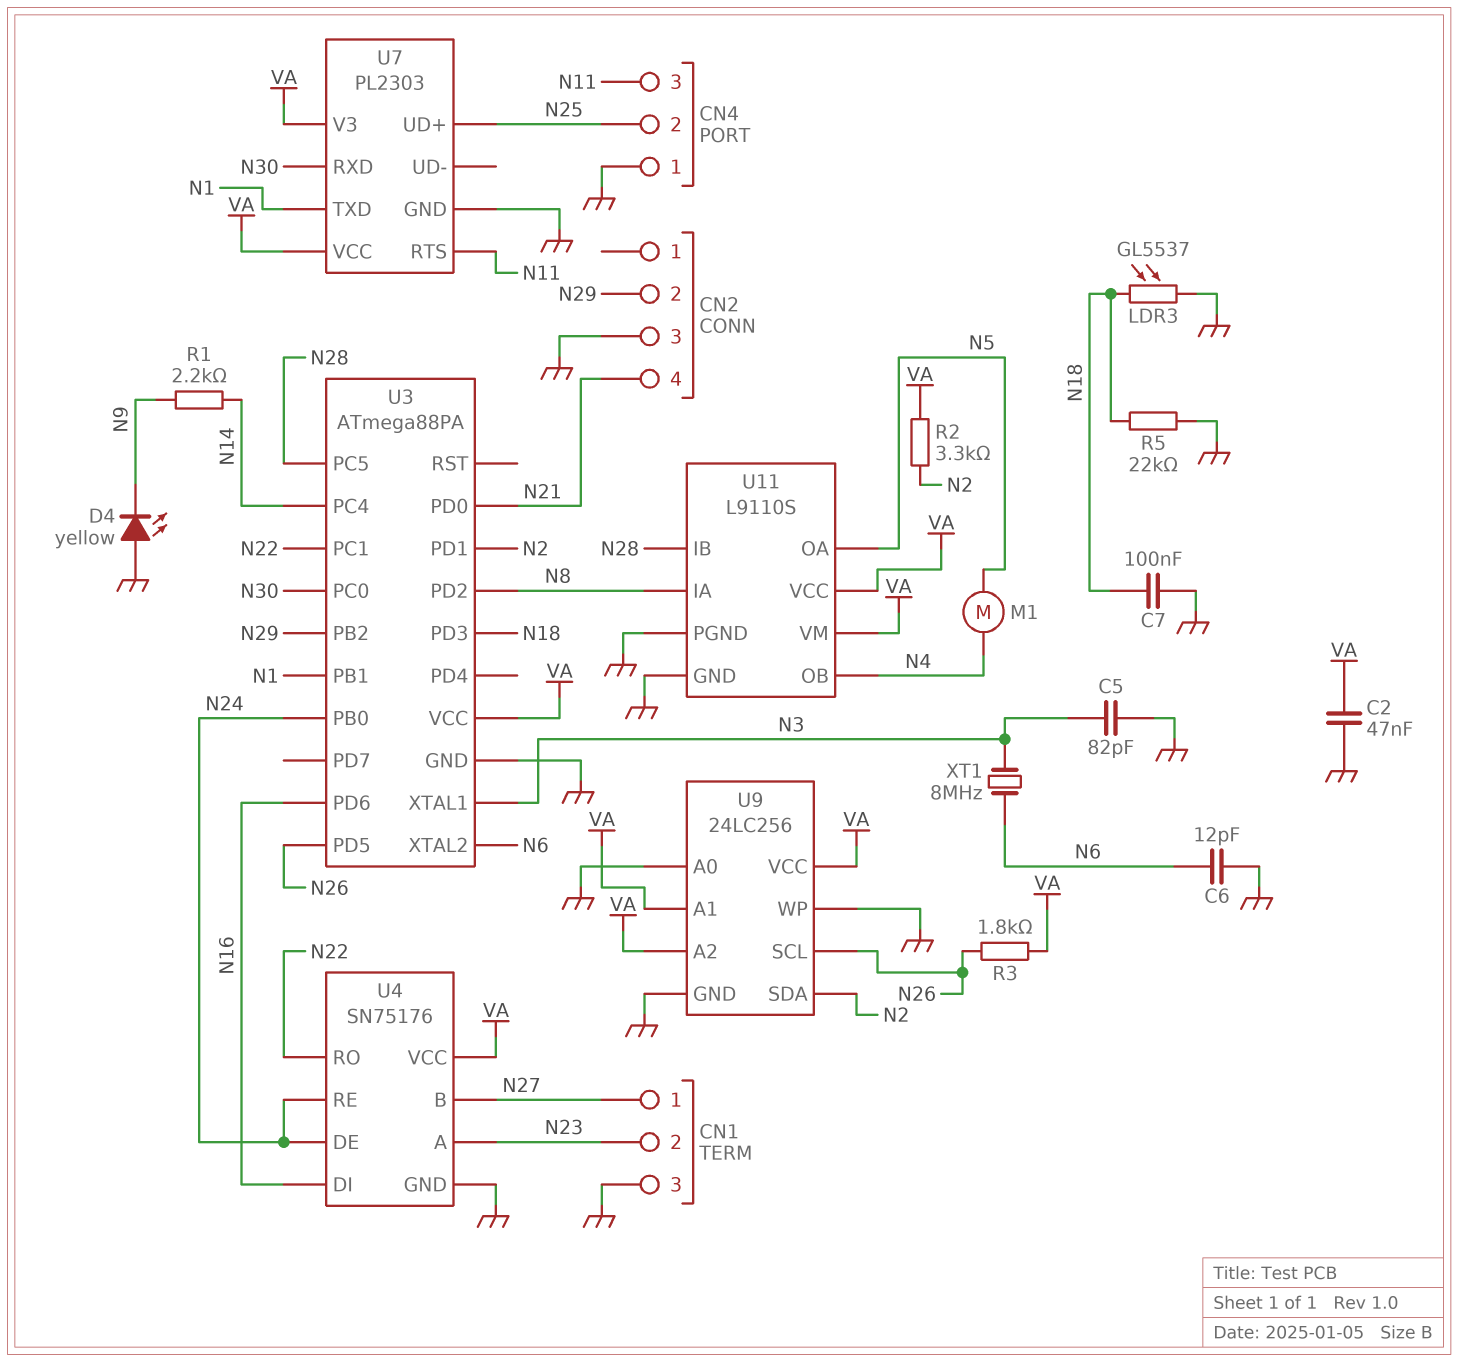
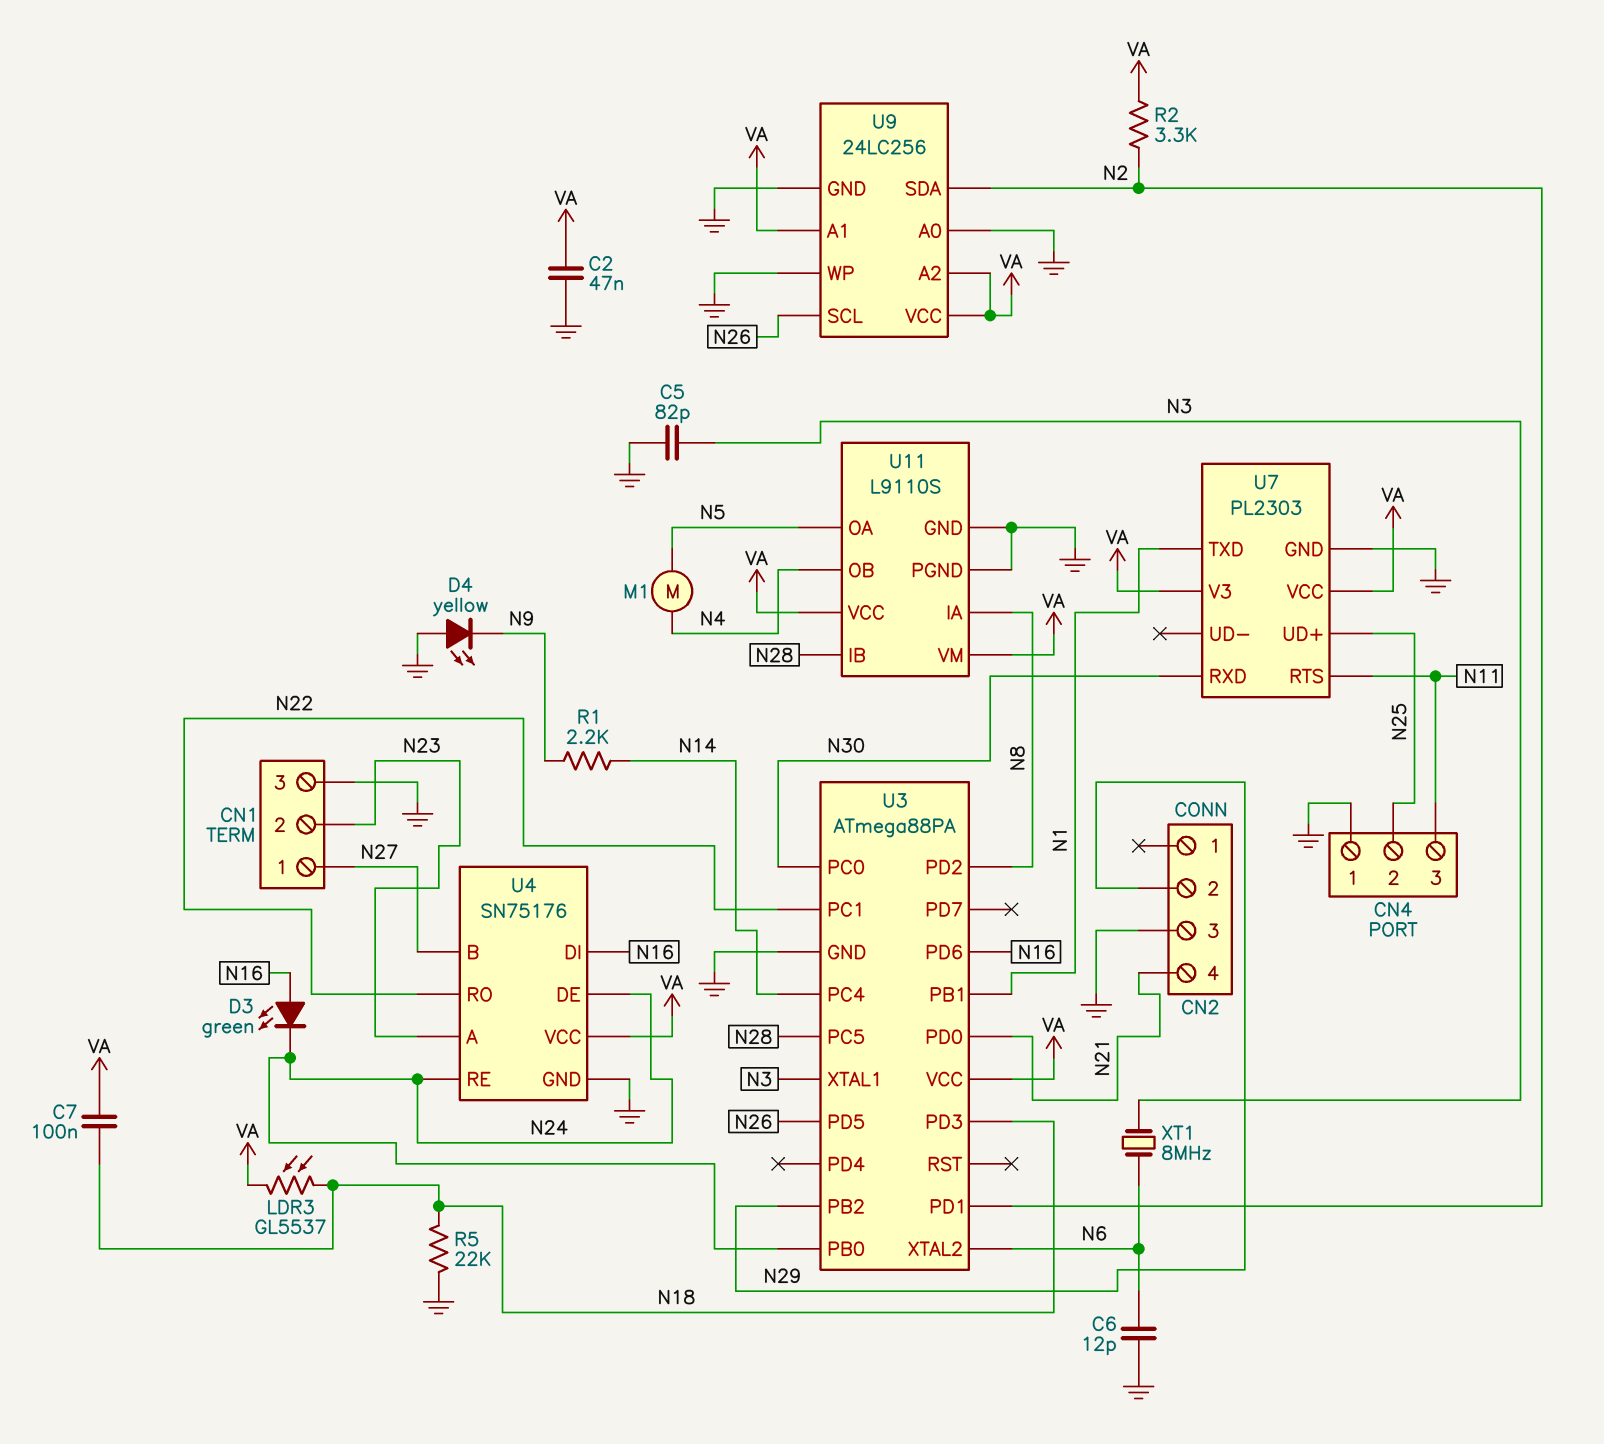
C7: 100nF (GND, N18) -> 100nF (N18, VA)
D3: none -> LED green (A N16, K N24)
LDR3: GL5537 (GND, N18) -> GL5537 (N18, VA)
R3: 1.8k (N26, VA) -> none

